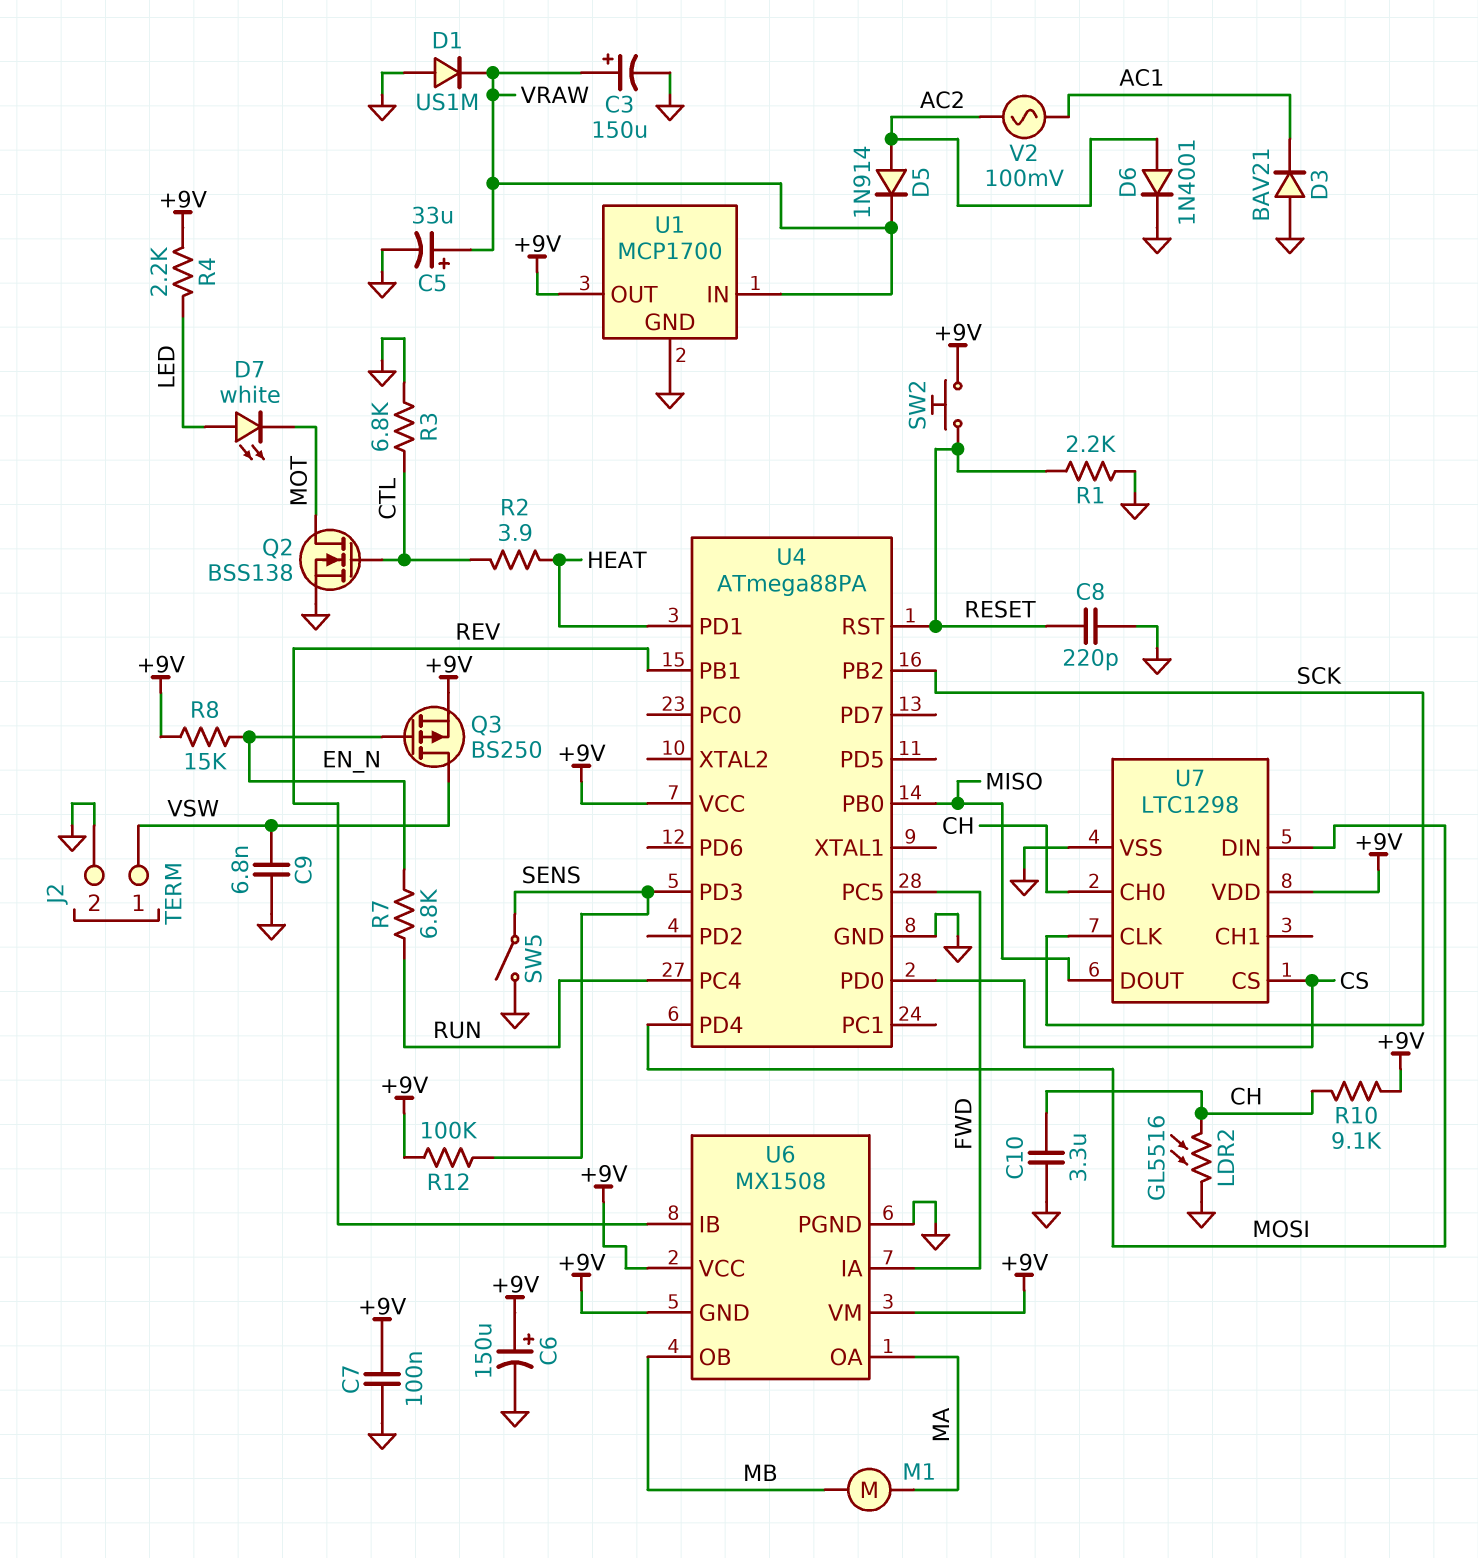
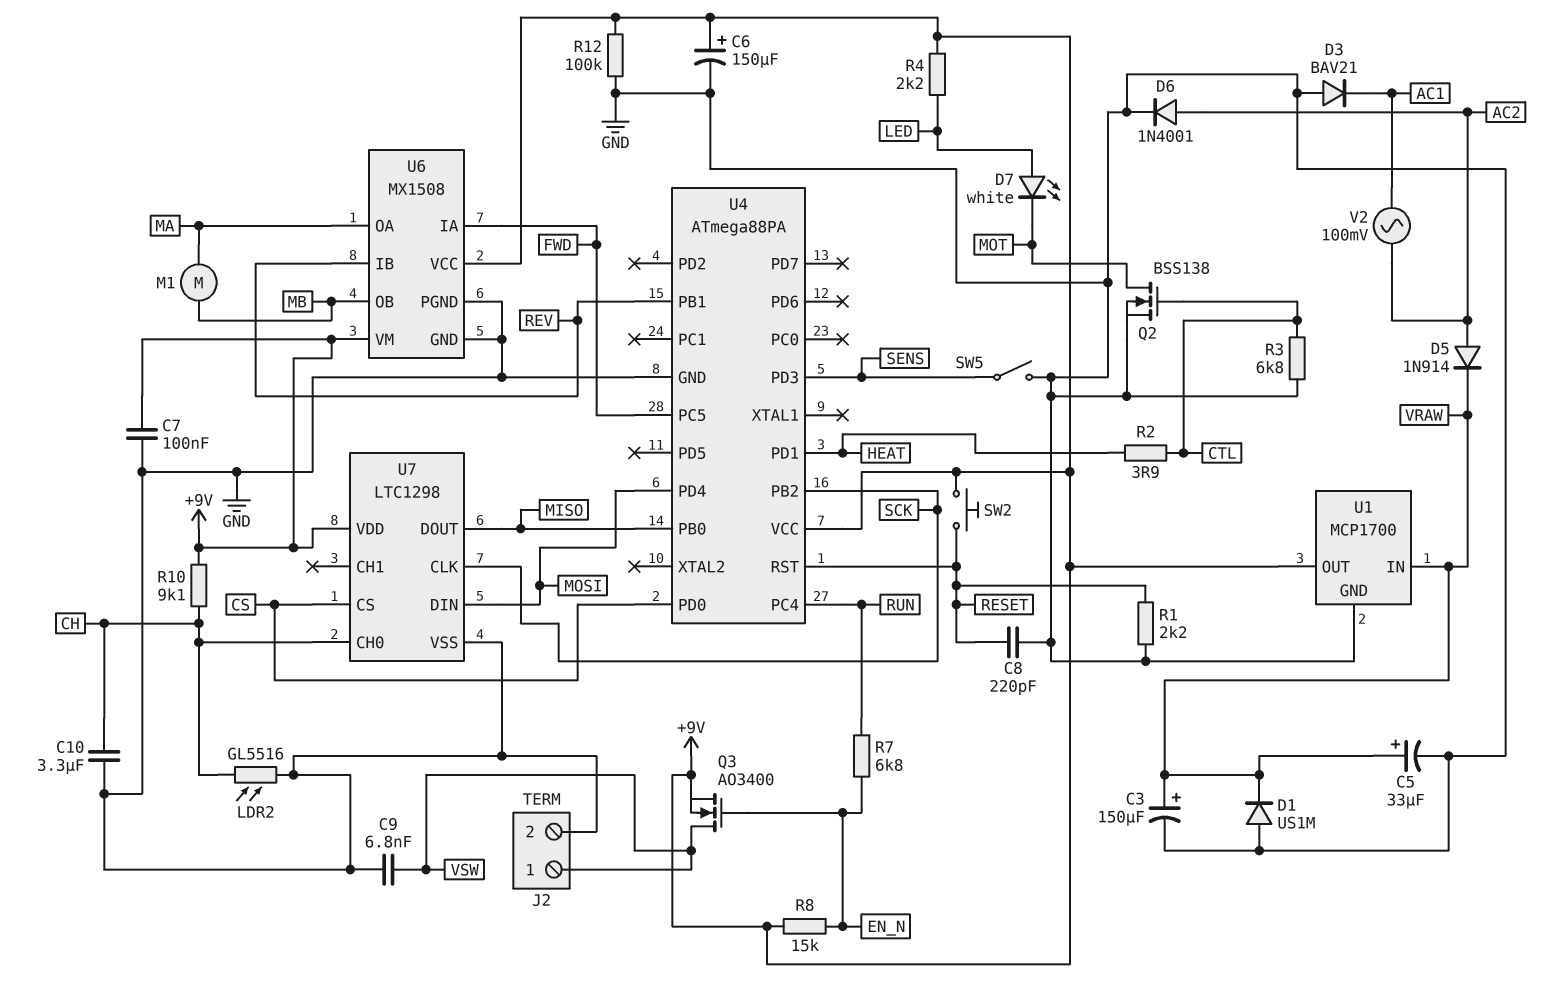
Q3: PMOS BS250 (G EN_N, D VSW, S +9V) -> NMOS AO3400 (G EN_N, D VSW, S +9V)
R12: 100k (+9V, SENS) -> 100k (+9V, GND)
U6 pin GND: +9V -> GND

